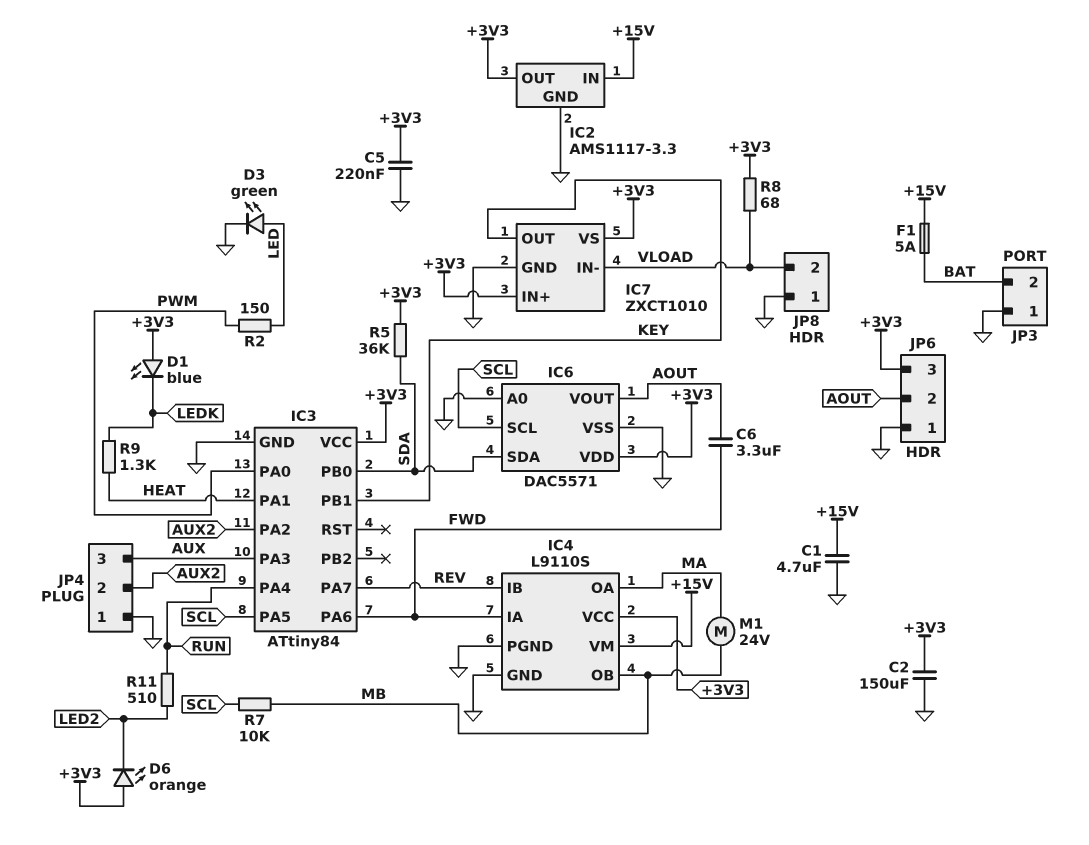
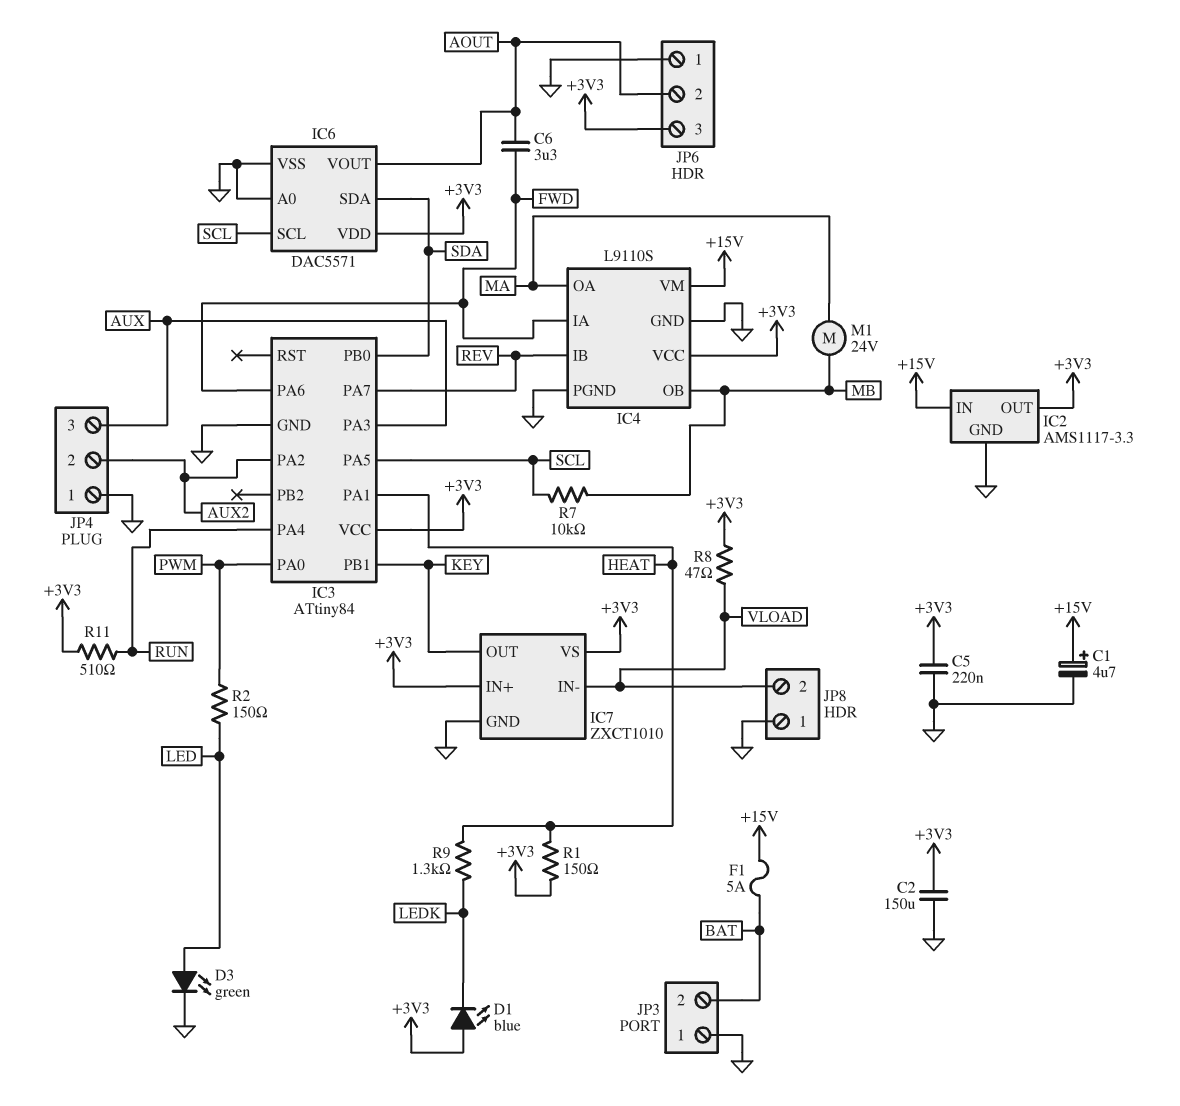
C1: 4.7uF (+15V, GND) -> 4.7uF (plus +15V, minus GND)
D6: LED orange (A +3V3, K LED2) -> none
R1: none -> 150 (+3V3, HEAT)
R5: 36k (+3V3, SDA) -> none
R8: 68 (+3V3, VLOAD) -> 47 (+3V3, VLOAD)
R11: 510 (LED2, RUN) -> 510 (+3V3, RUN)

